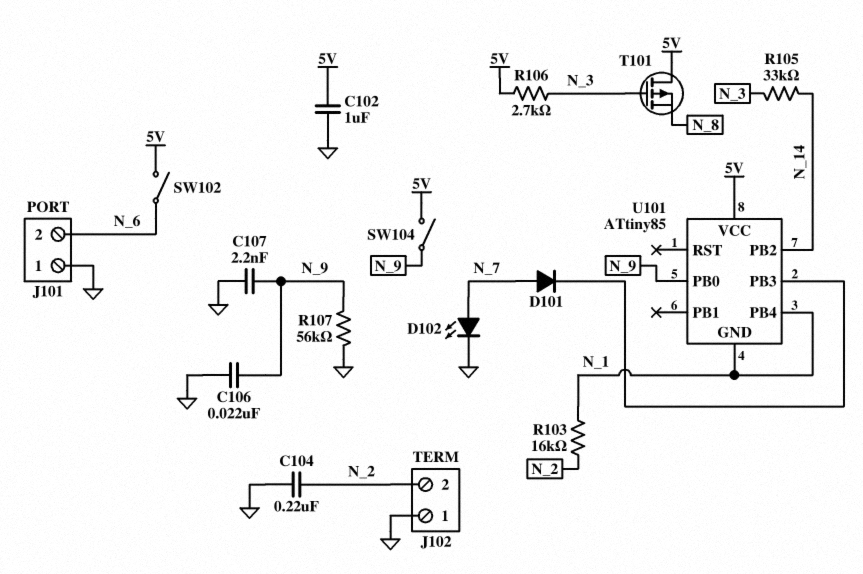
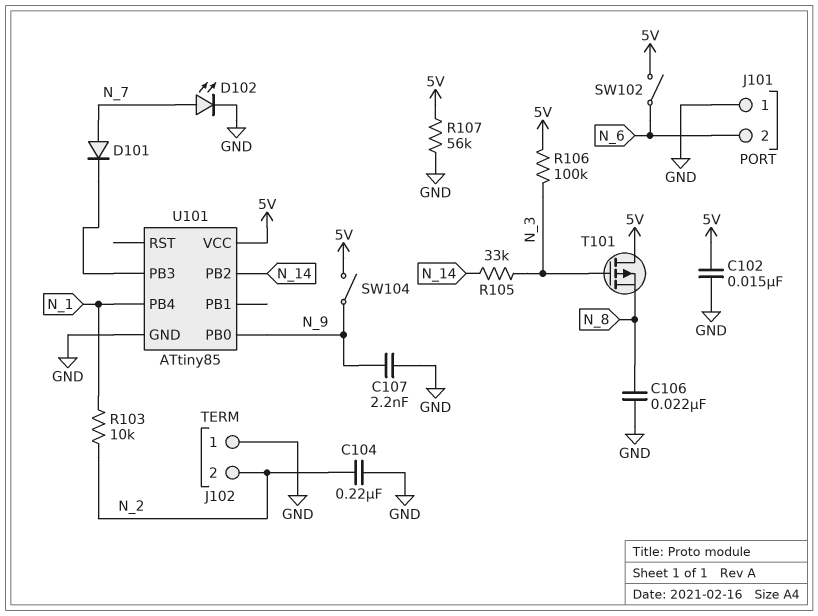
C102: 1uF (5V, GND) -> 15nF (5V, GND)
C106: 22nF (GND, N_9) -> 22nF (GND, N_8)
R103: 16k (N_1, N_2) -> 10k (N_1, N_2)
R106: 2.7k (5V, N_3) -> 100k (5V, N_3)
R107: 56k (GND, N_9) -> 56k (5V, GND)
U101 pin GND: N_1 -> GND

